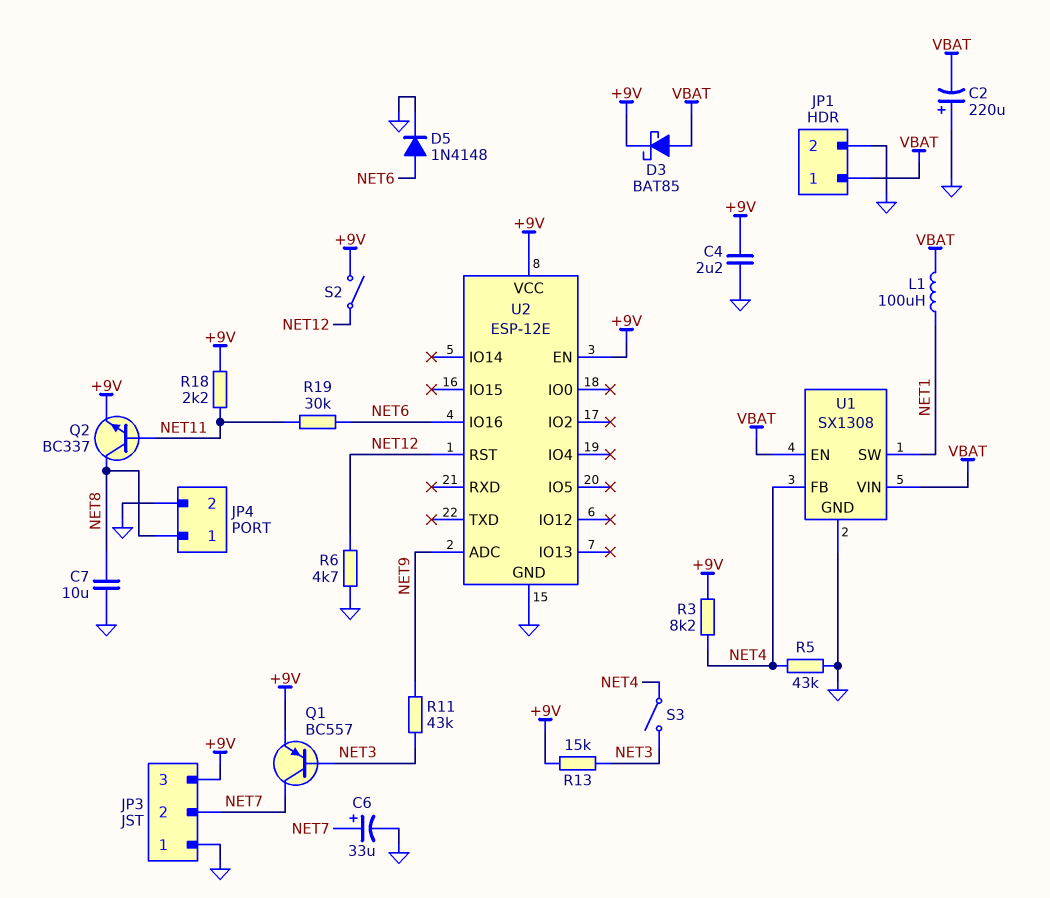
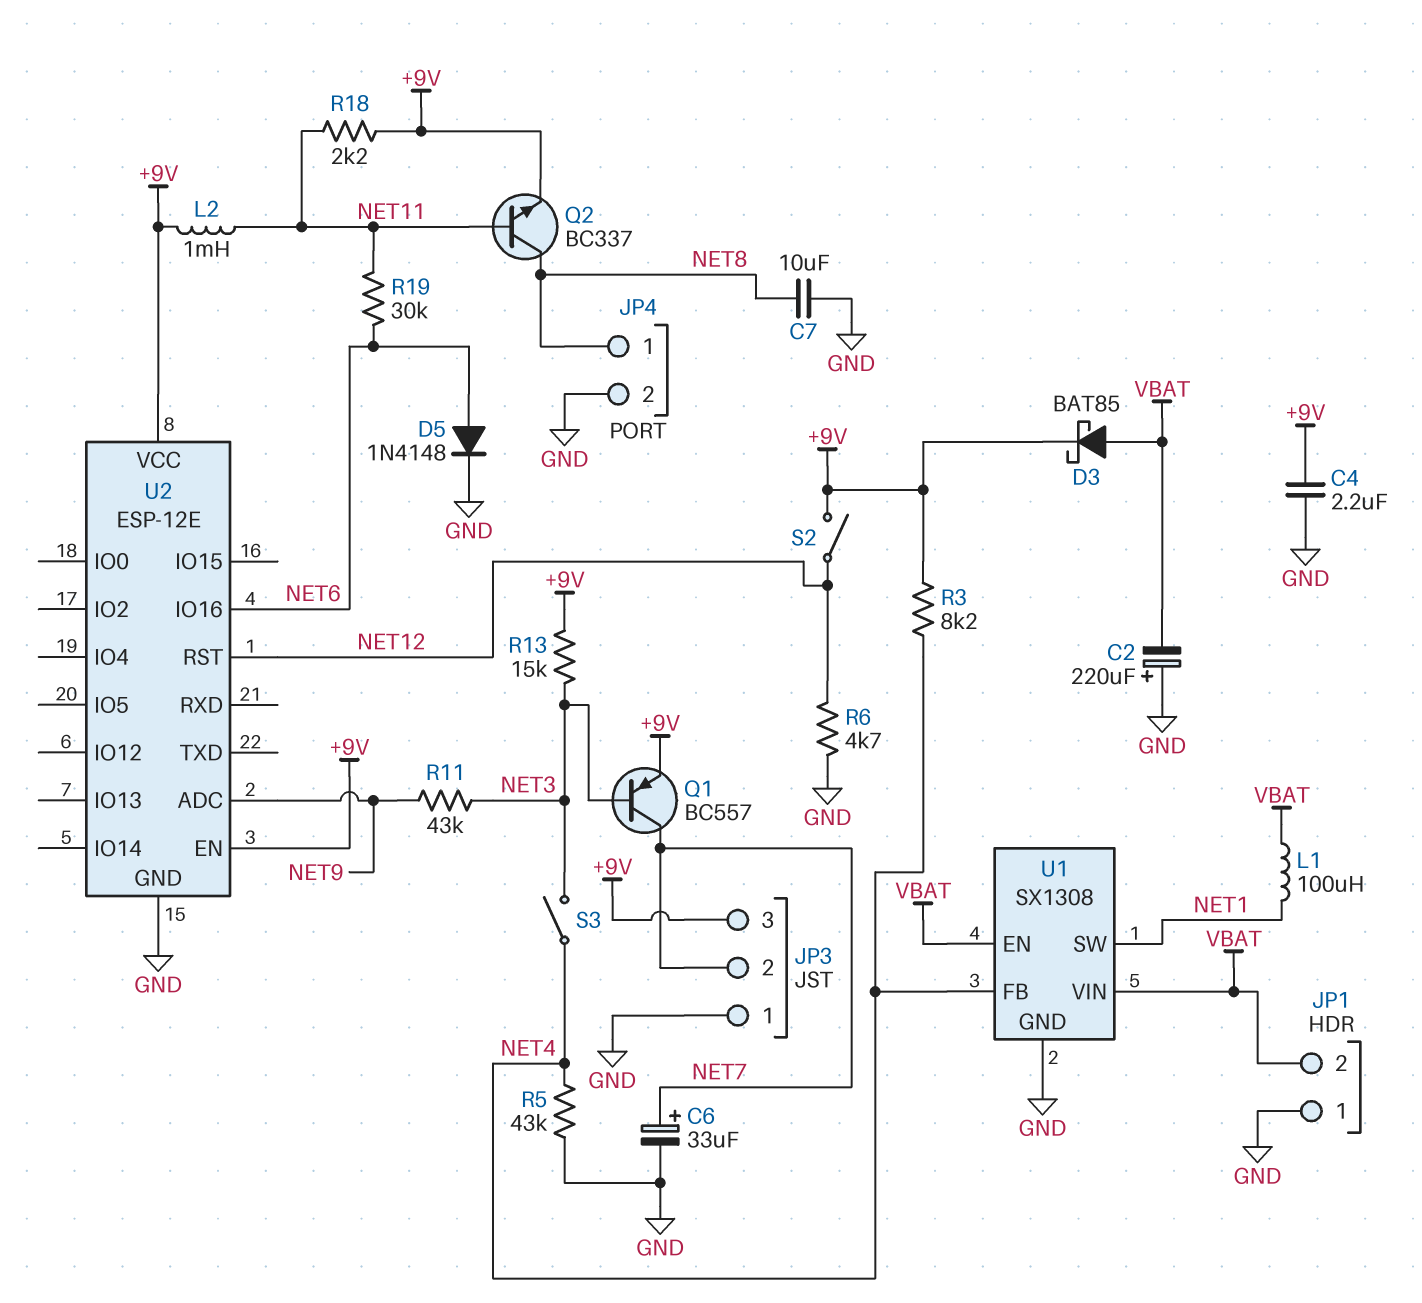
JP1 pin 1: VBAT -> GND
JP1 pin 2: GND -> VBAT
L2: none -> 1mH (+9V, NET11)

